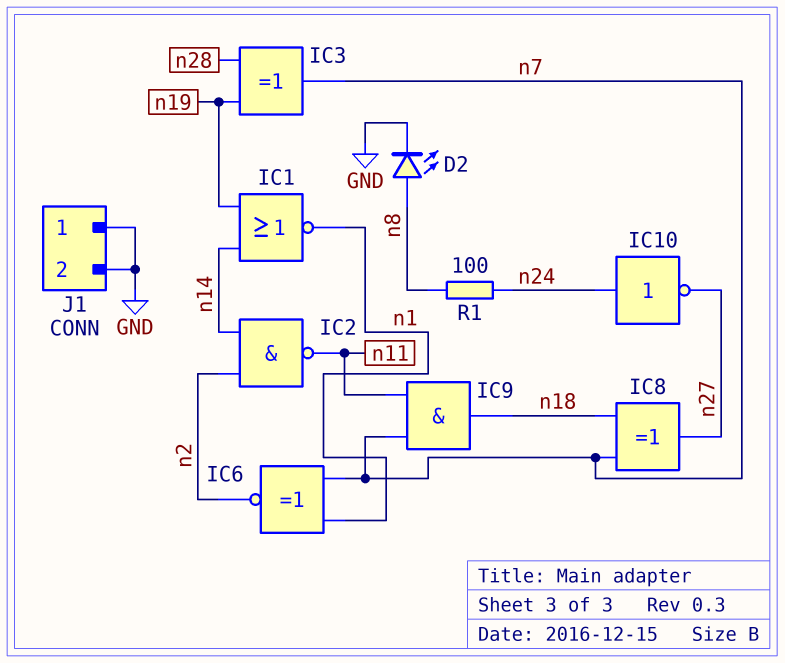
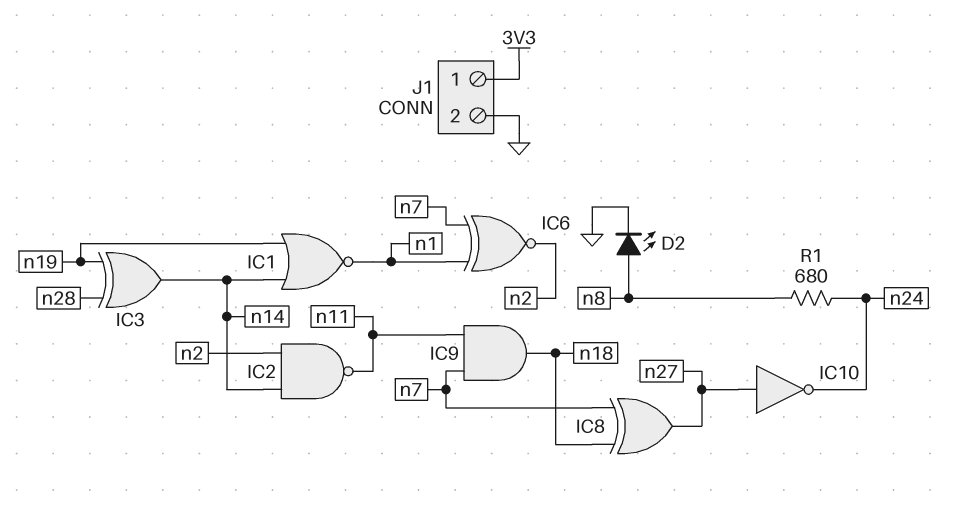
IC3: XOR (in n19, in n28, out n7) -> XOR (in n19, in n28, out n14)
IC10: NOT (in n24, out n27) -> NOT (in n27, out n24)
J1 pin 1: GND -> 3V3
R1: 100 (n8, n24) -> 680 (n8, n24)

